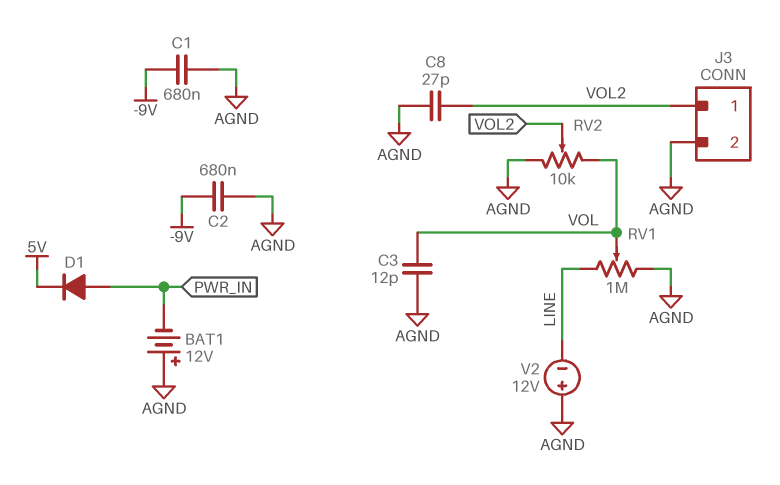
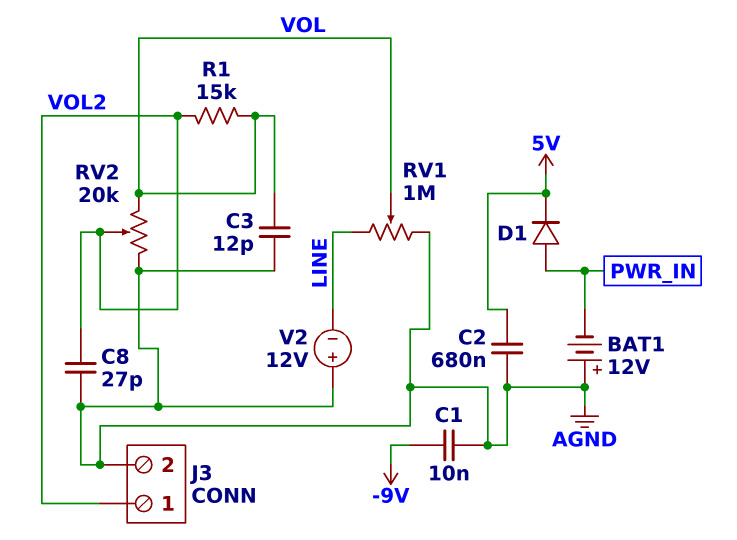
C1: 680nF (-9V, AGND) -> 10nF (-9V, AGND)
C2: 680nF (-9V, AGND) -> 680nF (5V, AGND)
R1: none -> 15k (VOL, VOL2)
RV2: 10k (AGND, VOL, wiper VOL2) -> 20k (AGND, VOL, wiper VOL2)

